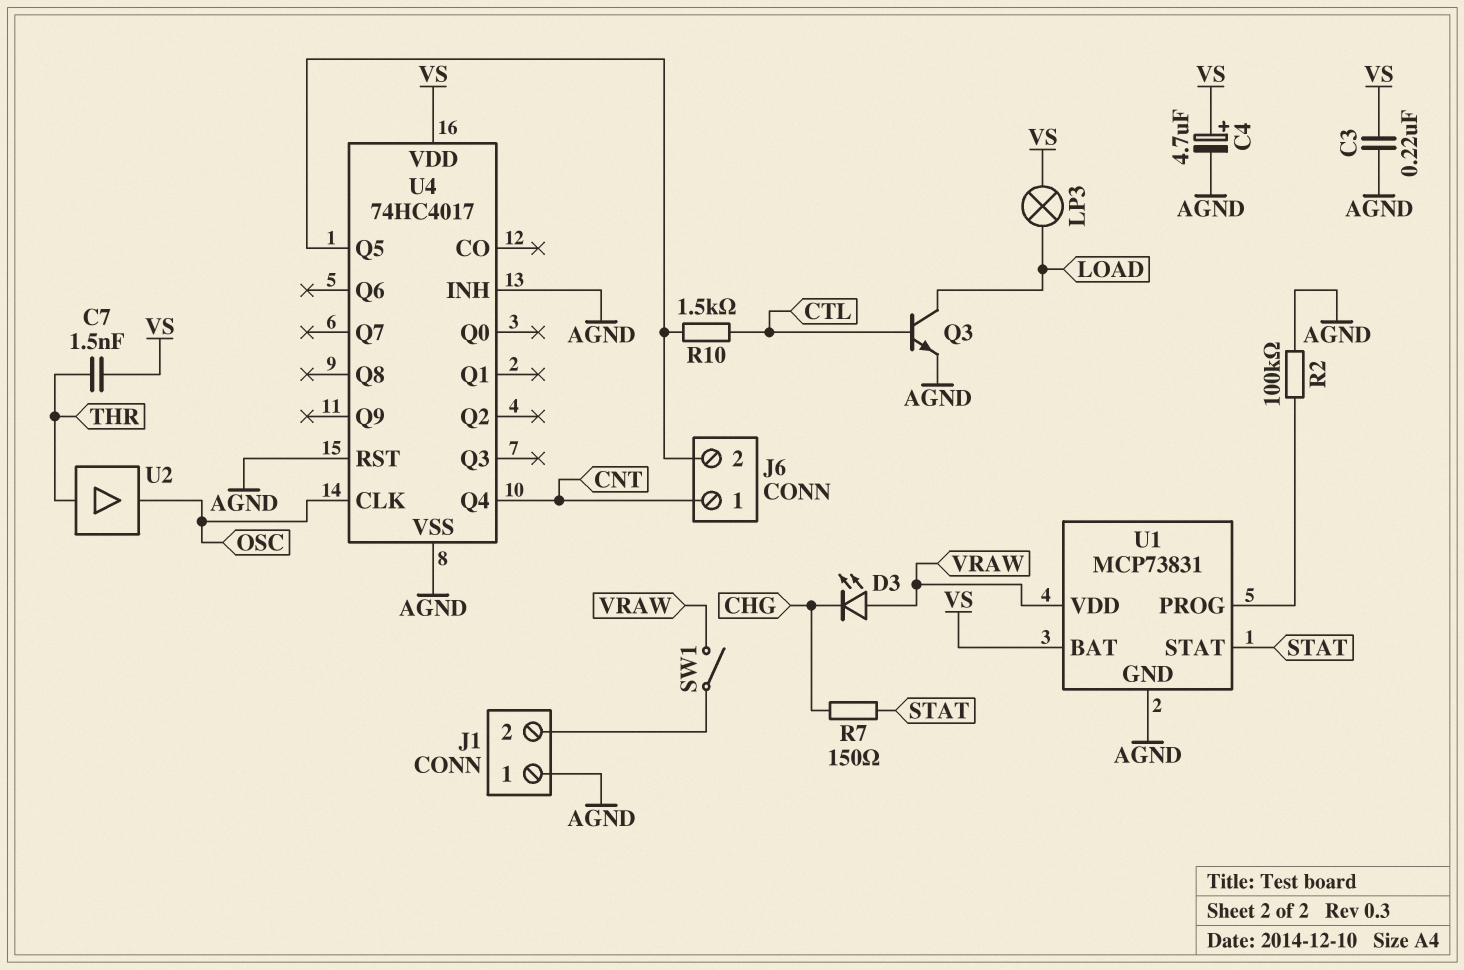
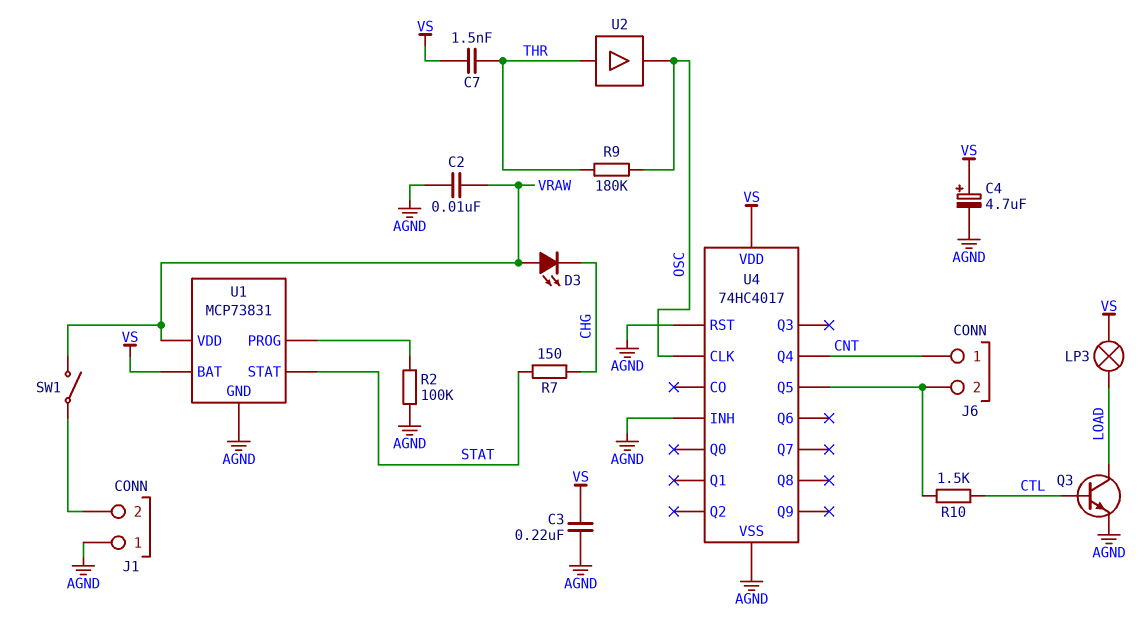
C2: none -> 10nF (AGND, VRAW)
R9: none -> 180k (OSC, THR)

